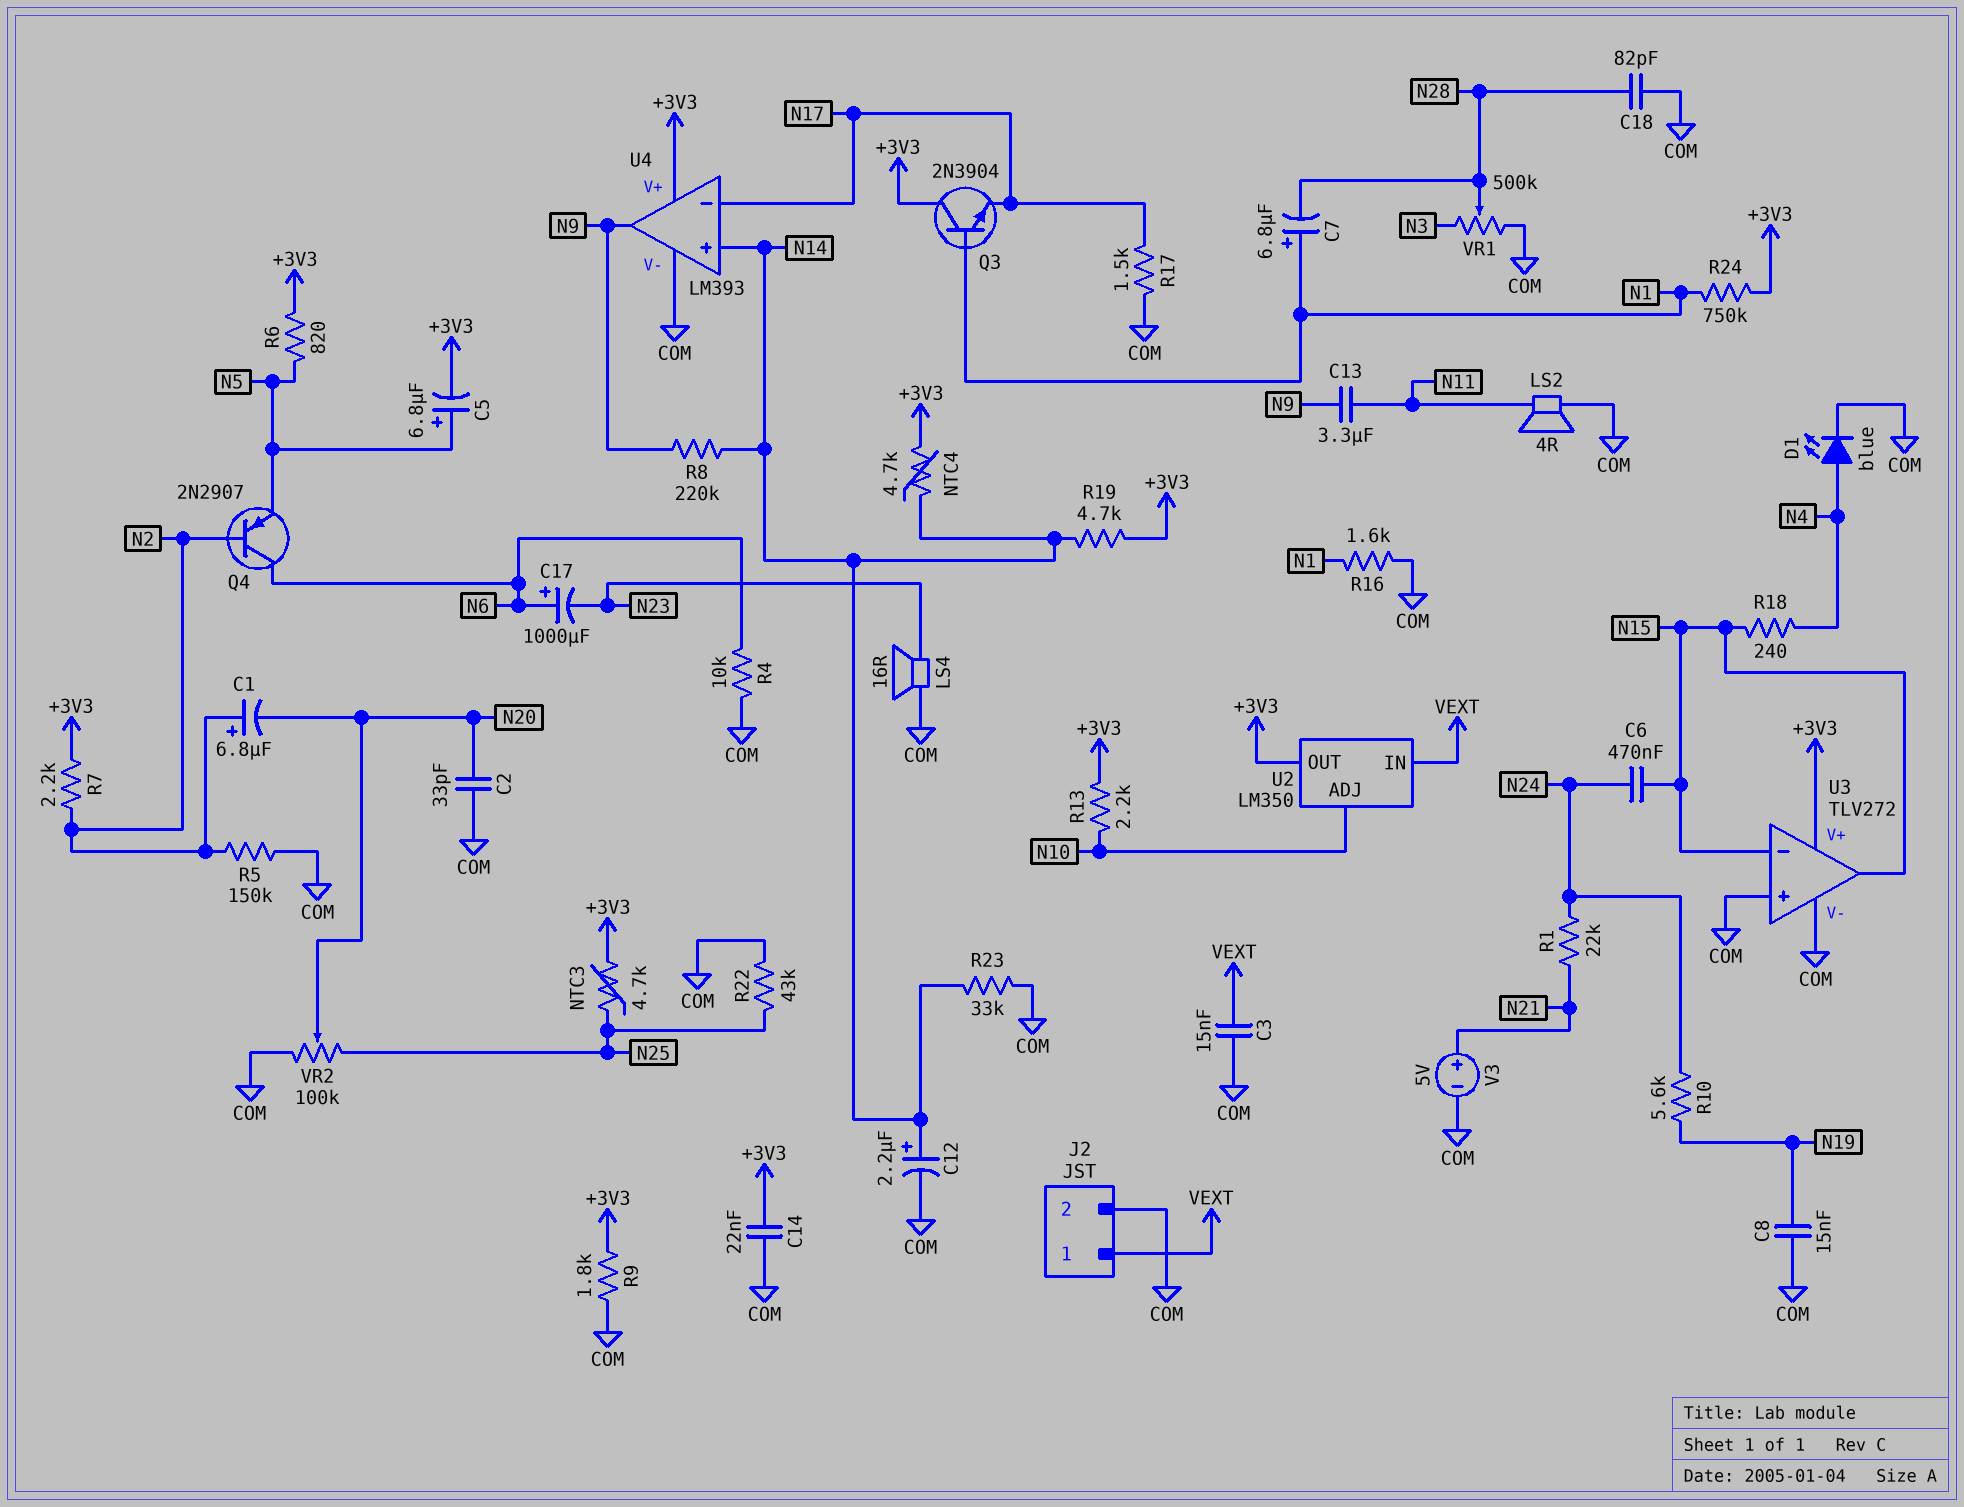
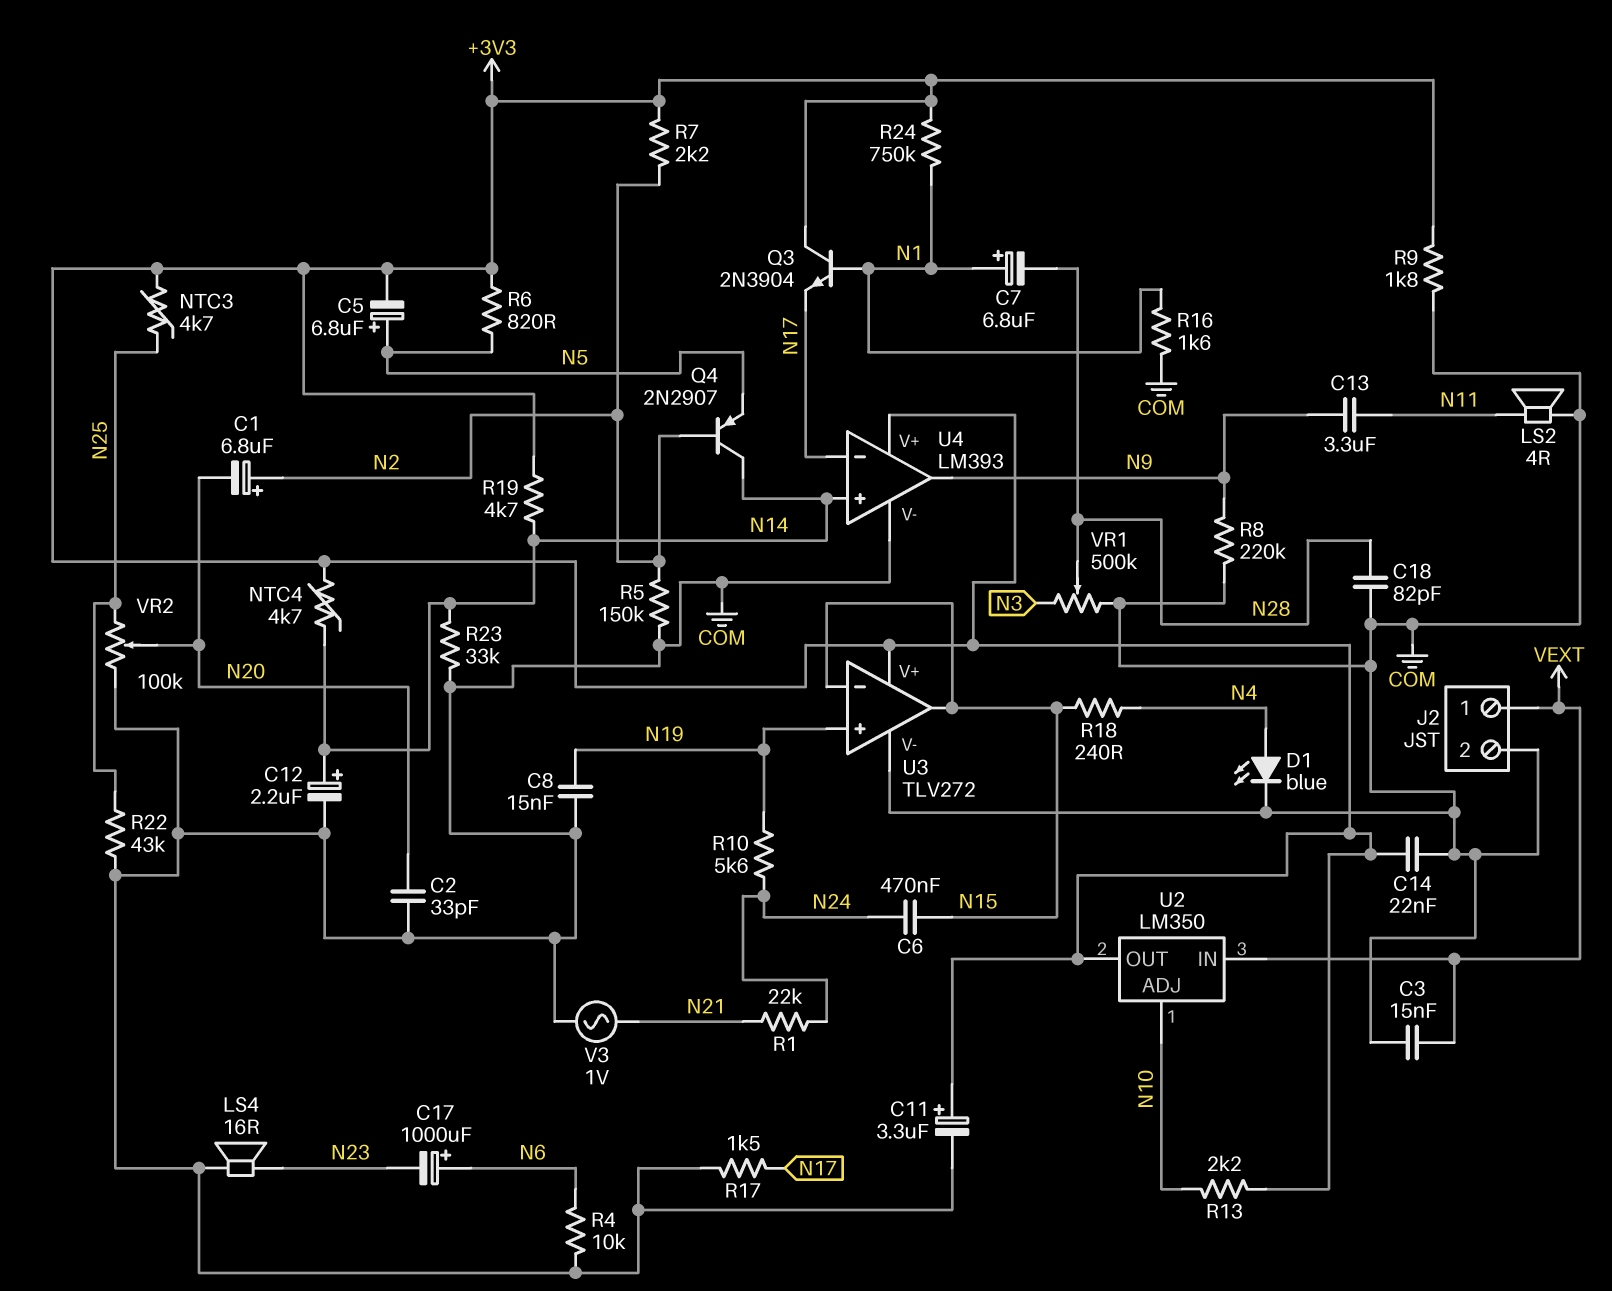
C11: none -> 3.3uF (plus +3V3, minus COM)
Q4: PNP 2N2907 (B N2, C N6, E N5) -> PNP 2N2907 (B N2, C N14, E N5)
R8: 220k (N9, N14) -> 220k (COM, N9)
U3 pin in+: COM -> N19
V3: 5V (plus N21, minus COM) -> AC 1V (COM, N21)

